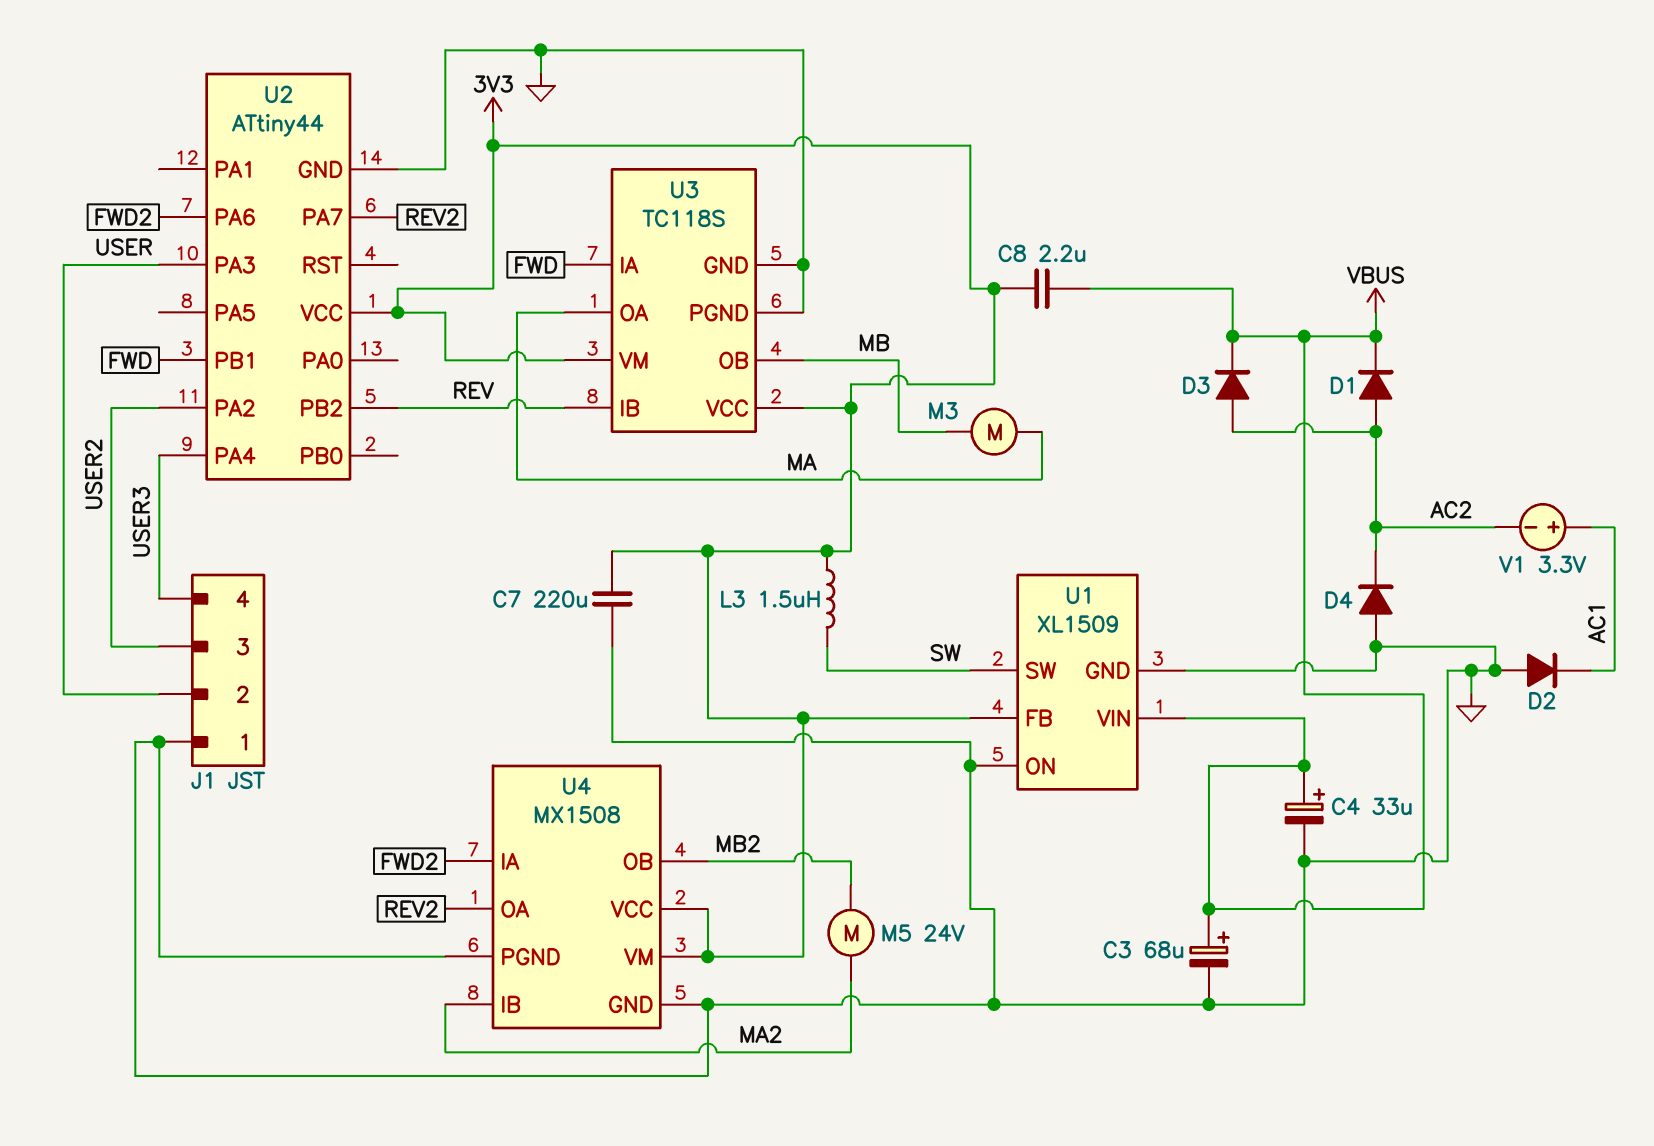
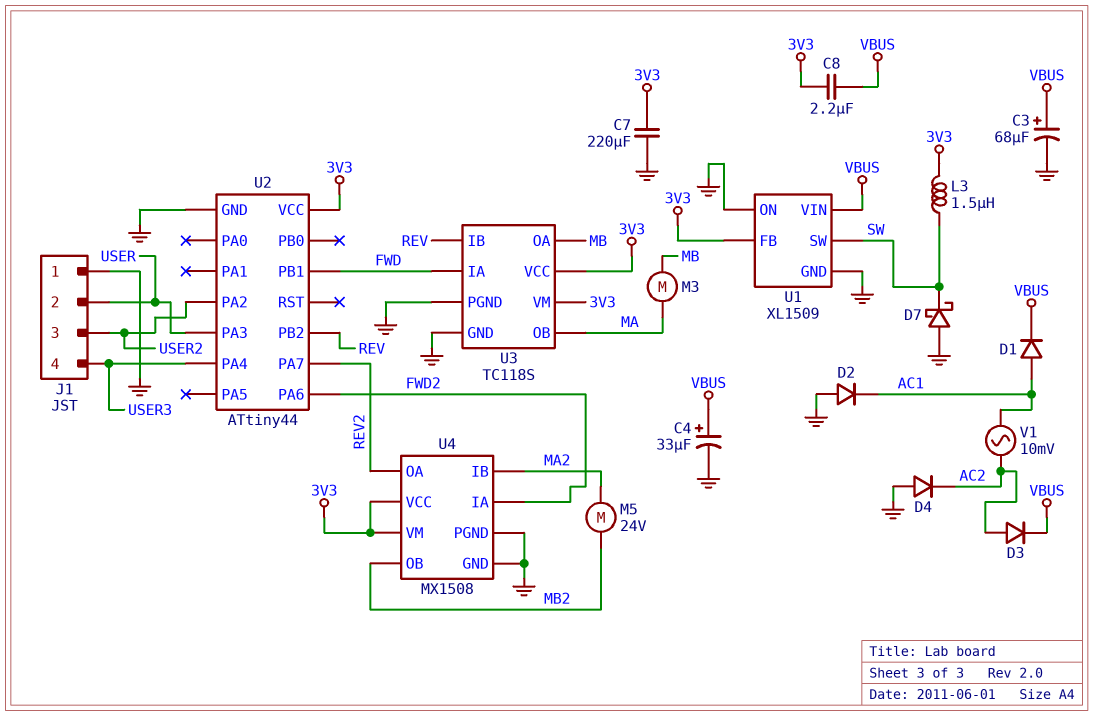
D1: diode (A AC2, K VBUS) -> diode (A AC1, K VBUS)
D7: none -> schottky (A GND, K SW)
U3 pin OA: MA -> MB
U3 pin OB: MB -> MA
V1: 3.3V (plus AC1, minus AC2) -> AC 10mV (AC1, AC2)

